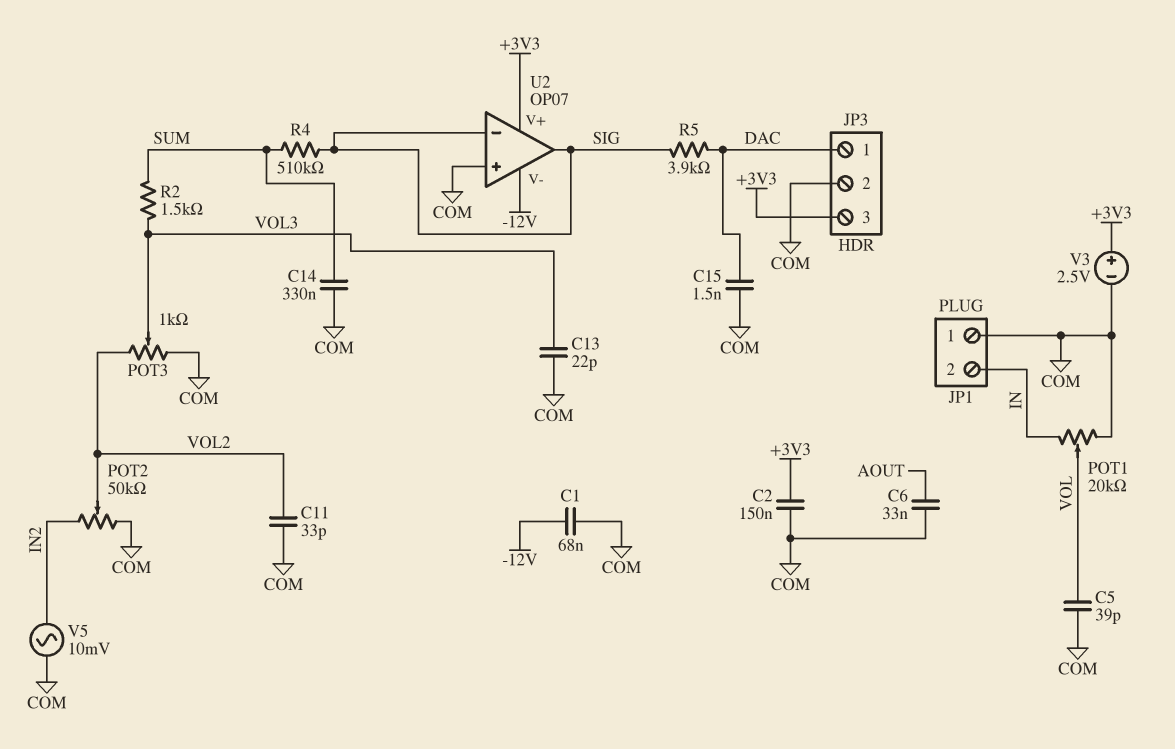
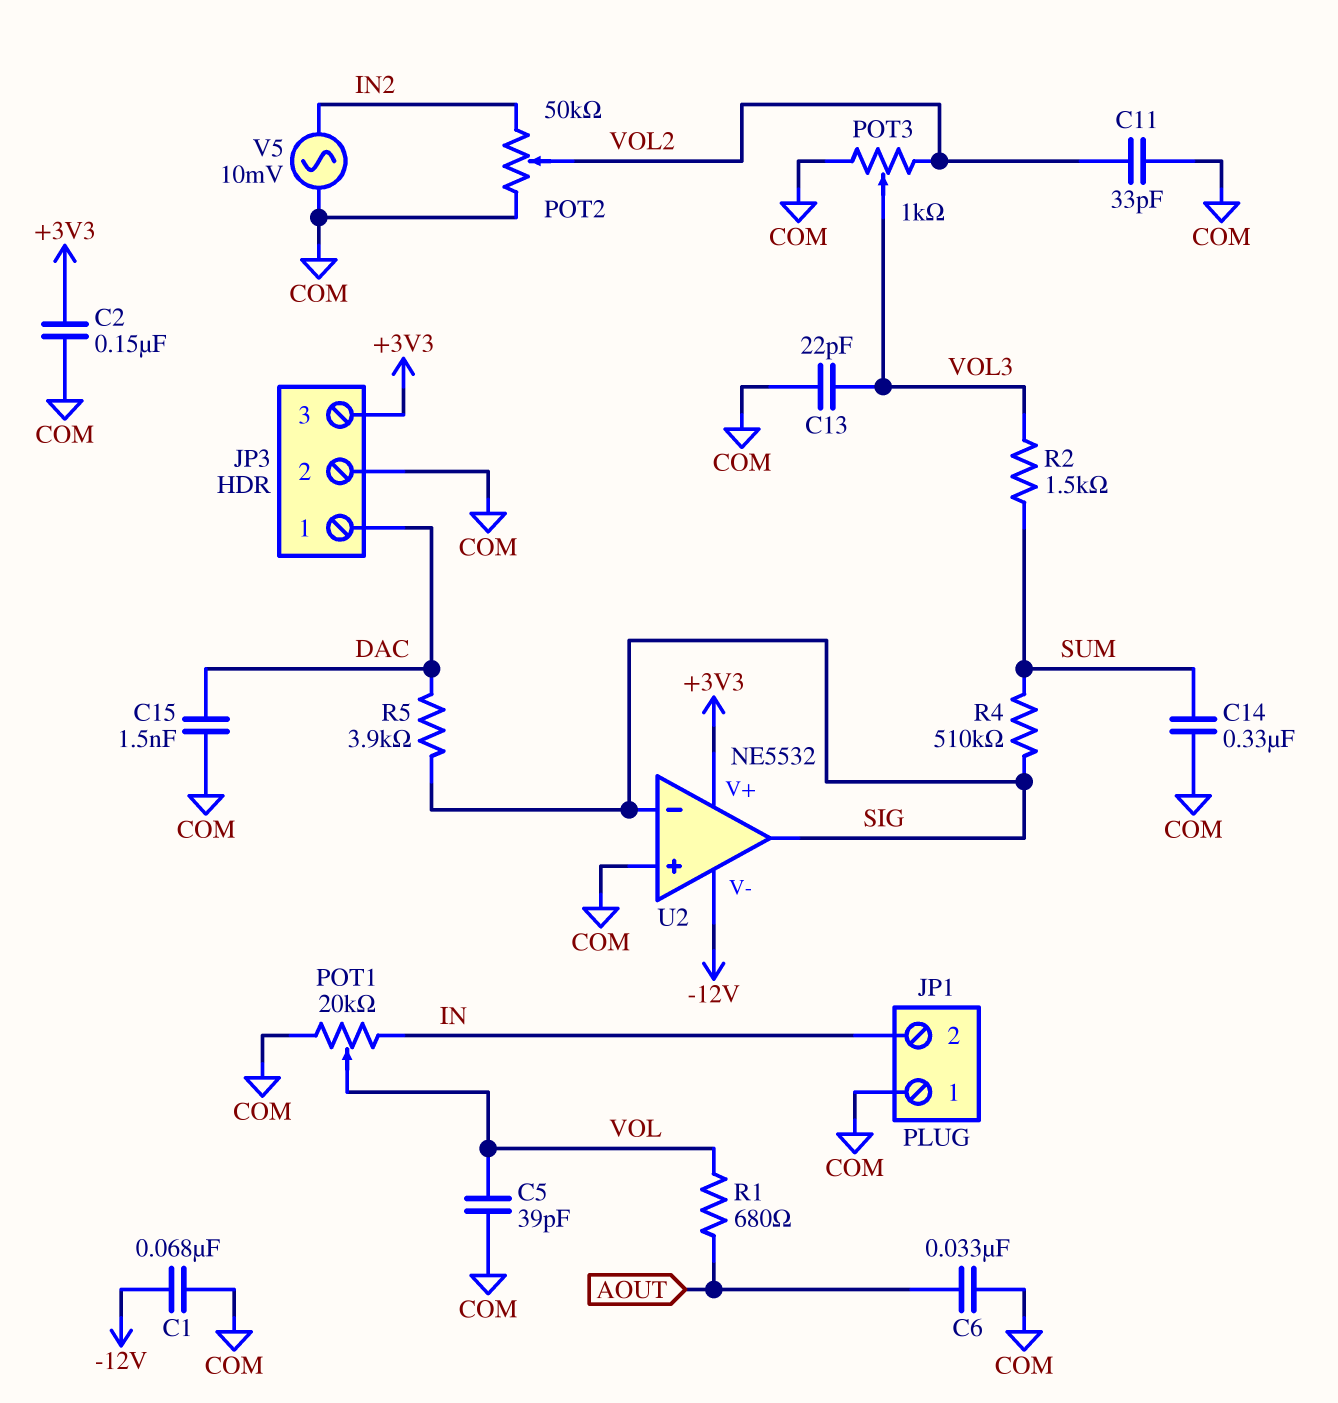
R1: none -> 680 (AOUT, VOL)
U2: OP07 -> NE5532
V3: 2.5V (plus +3V3, minus COM) -> none

